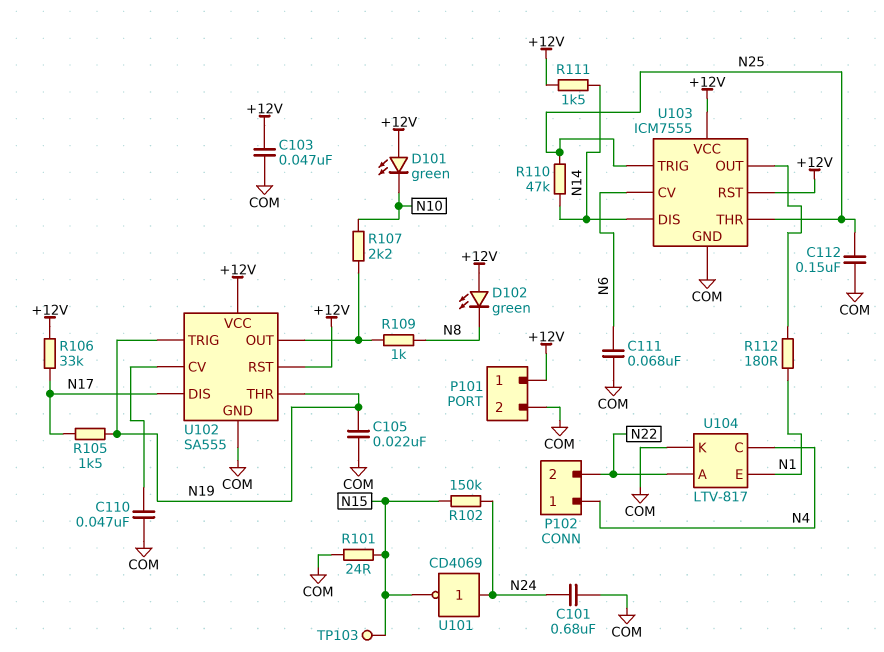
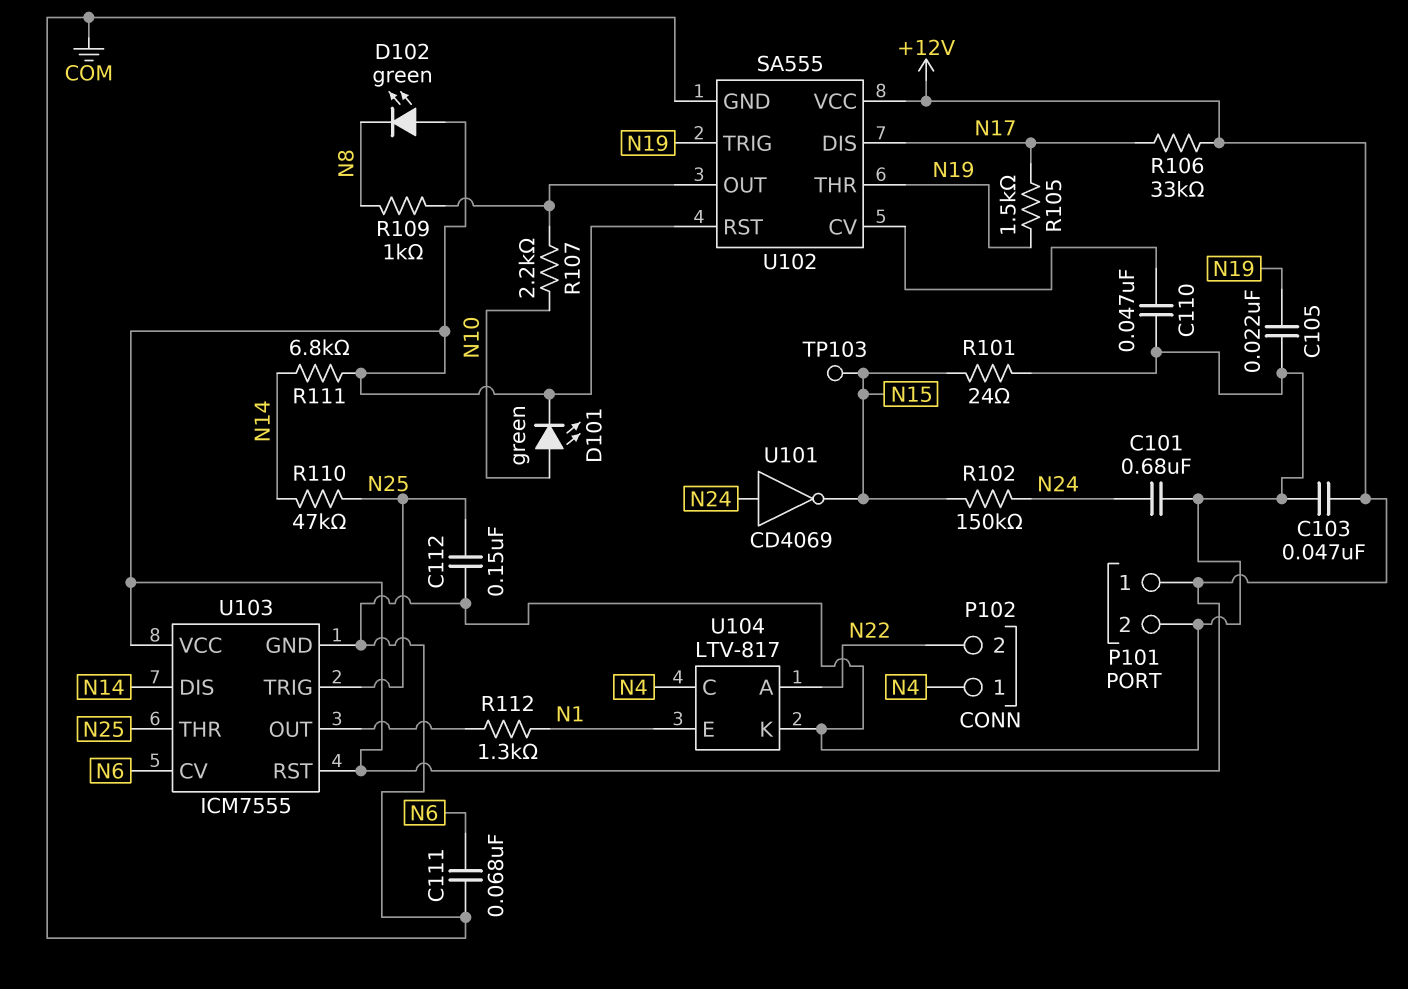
D101: LED green (A +12V, K N10) -> LED green (A N10, K +12V)
R111: 1.5k (+12V, N14) -> 6.8k (+12V, N14)
R112: 180 (N1, U103/OUT) -> 1.3k (N1, U103/OUT)

